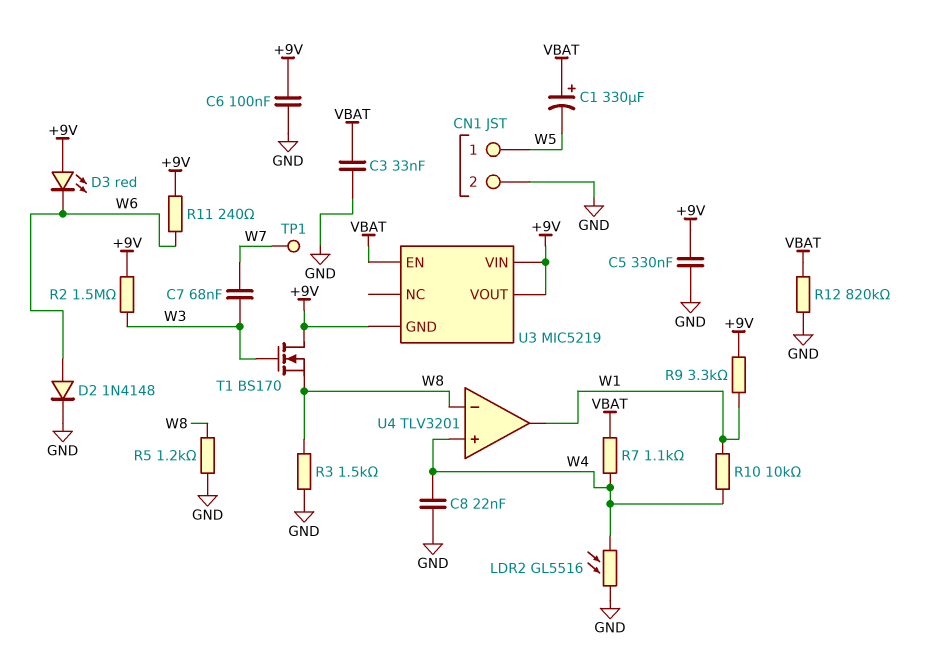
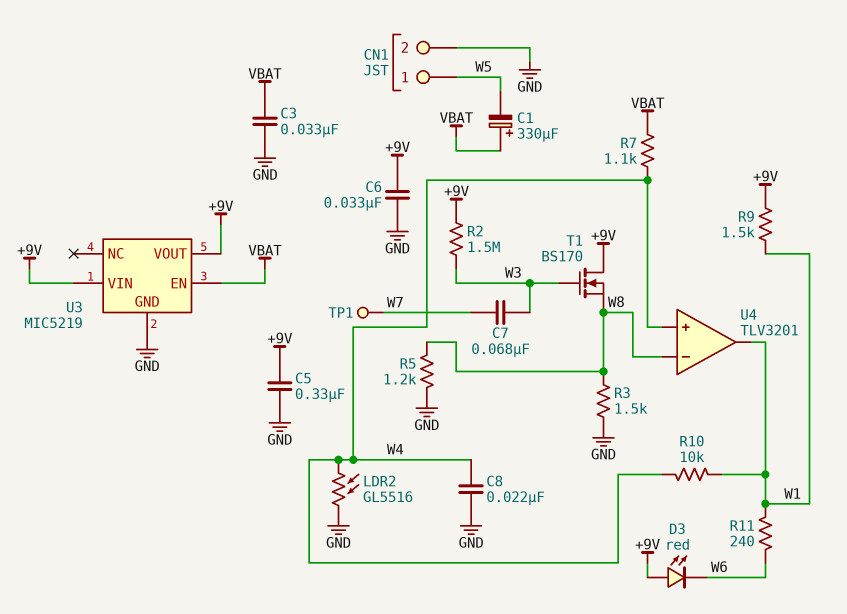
C6: 100nF (+9V, GND) -> 33nF (+9V, GND)
D2: diode 1N4148 (A W6, K GND) -> none
R9: 3.3k (+9V, W1) -> 1.5k (+9V, W1)
R11: 240 (+9V, W6) -> 240 (W1, W6)
R12: 820k (GND, VBAT) -> none
U3 pin GND: +9V -> GND

